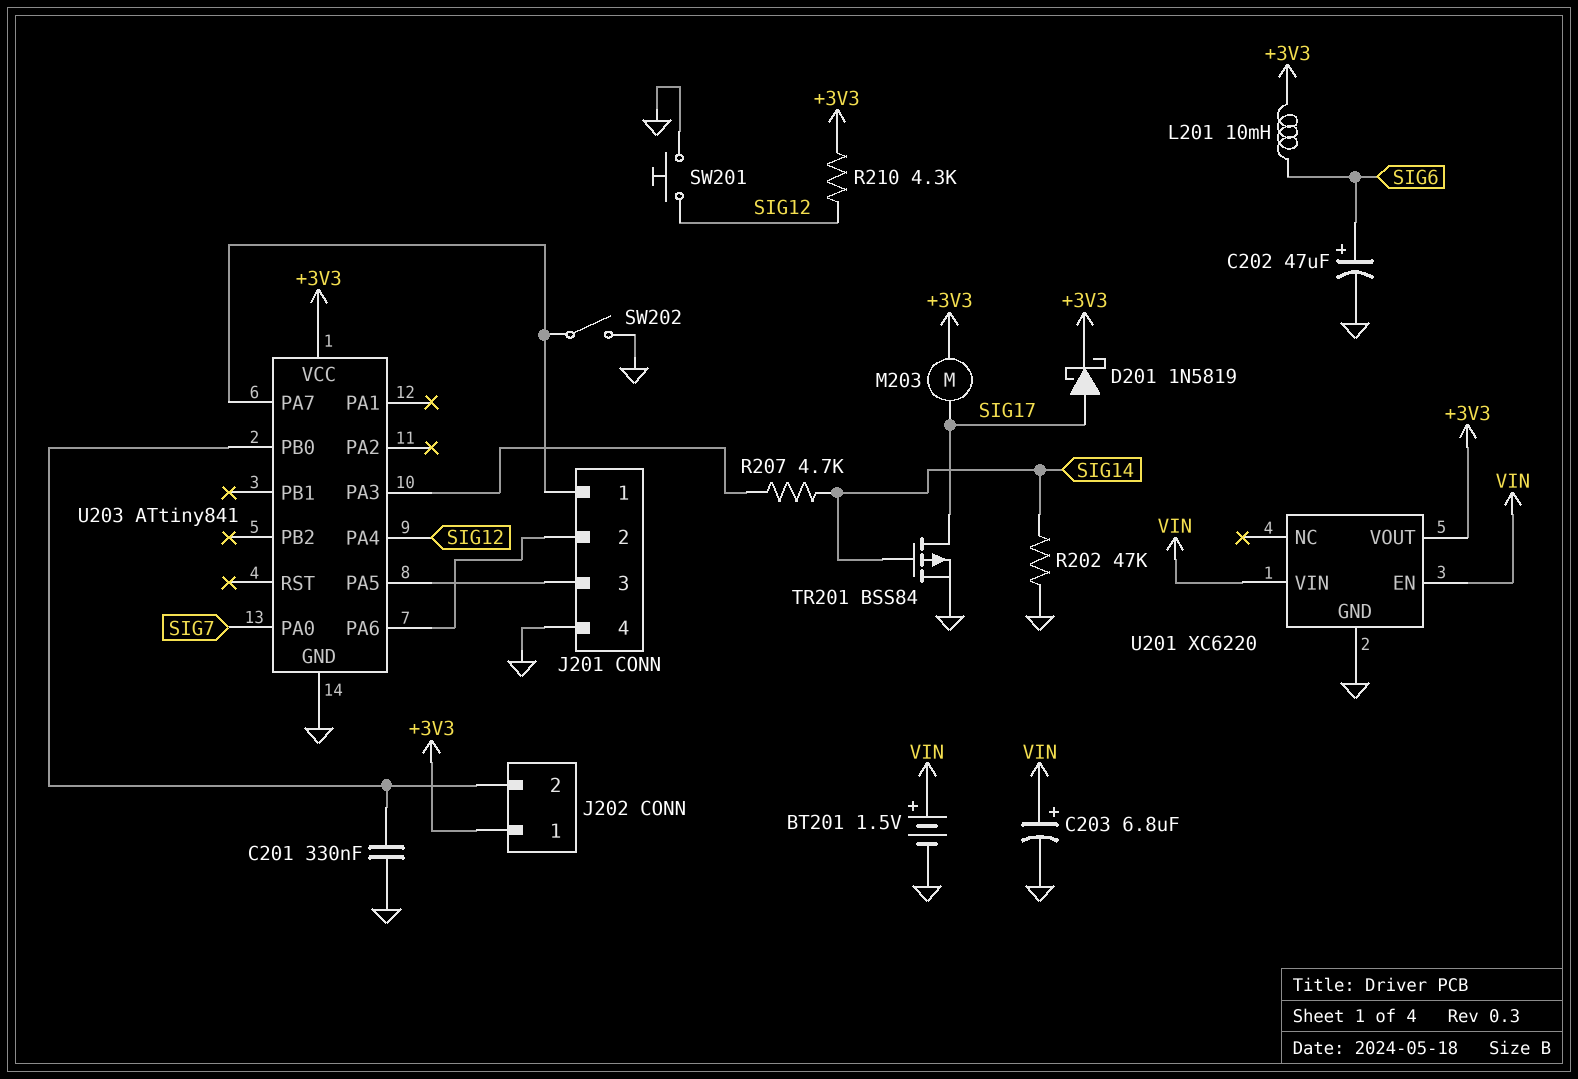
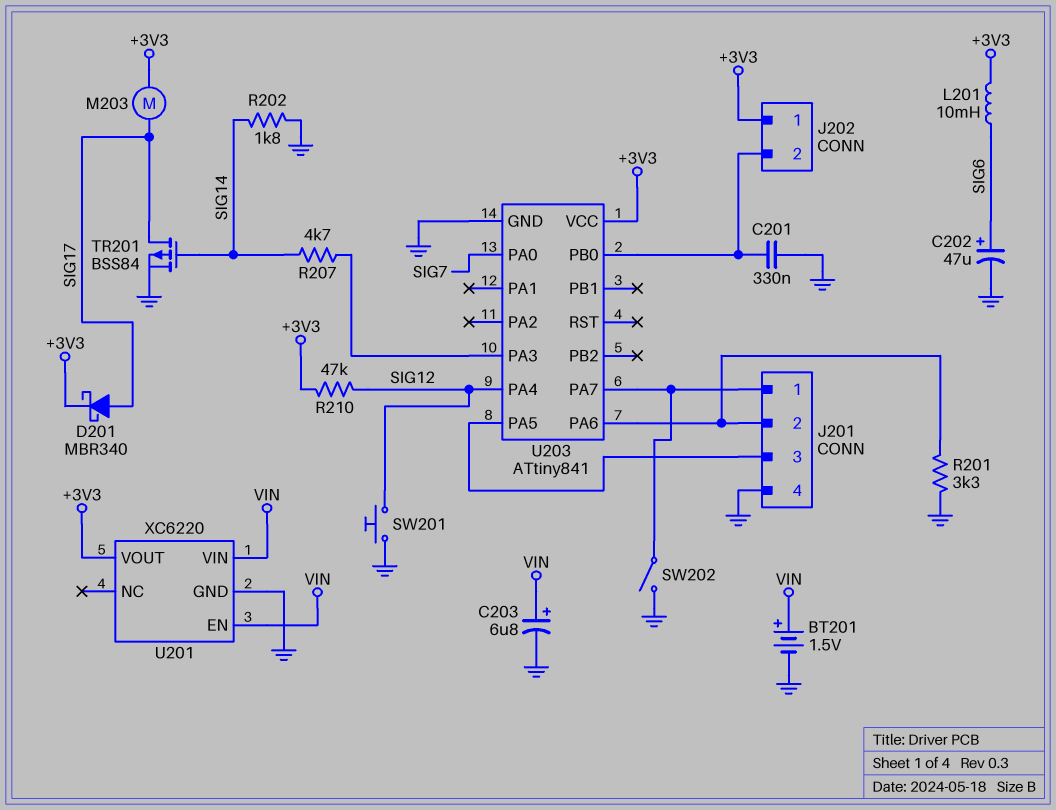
D201: schottky 1N5819 (A SIG17, K +3V3) -> schottky MBR340 (A SIG17, K +3V3)
R201: none -> 3.3k (GND, J201/2)
R202: 47k (GND, SIG14) -> 1.8k (GND, SIG14)
R210: 4.3k (+3V3, SIG12) -> 47k (+3V3, SIG12)

